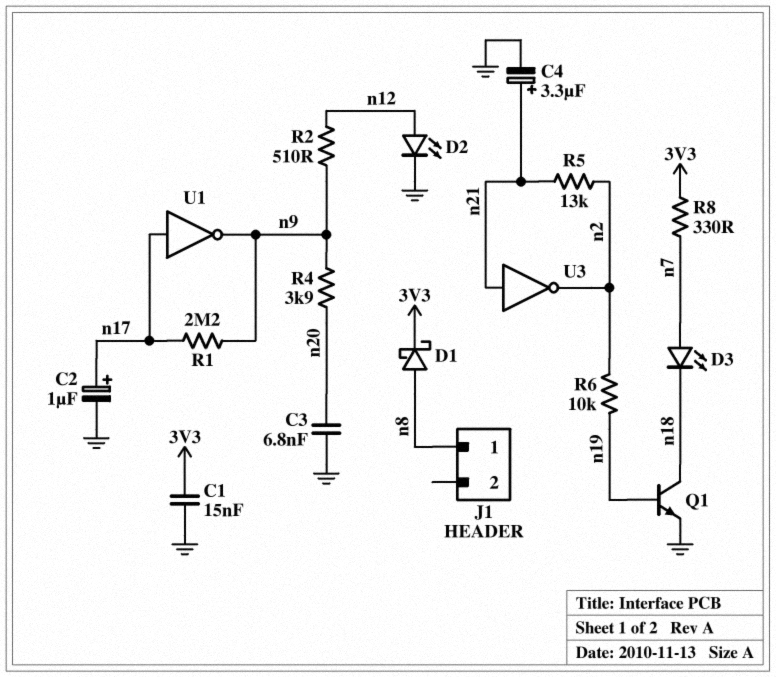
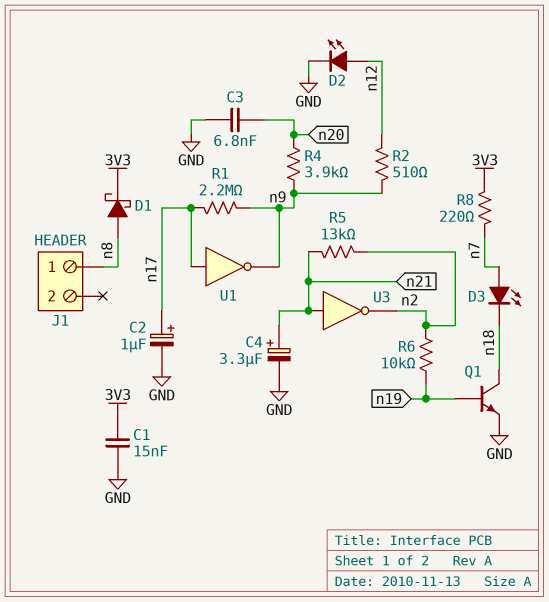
R8: 330 (3V3, n7) -> 220 (3V3, n7)

